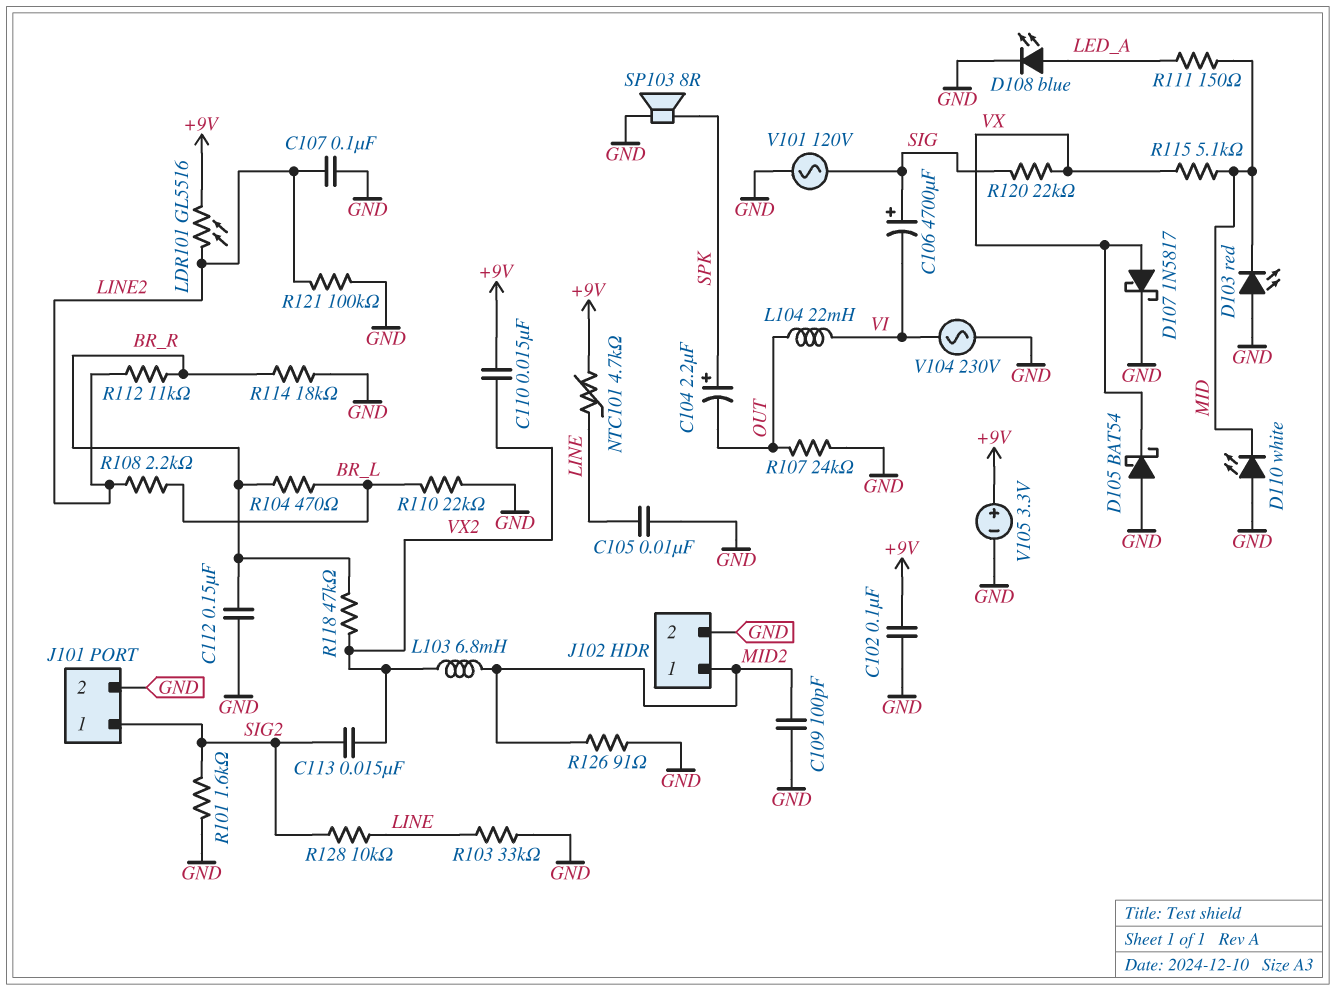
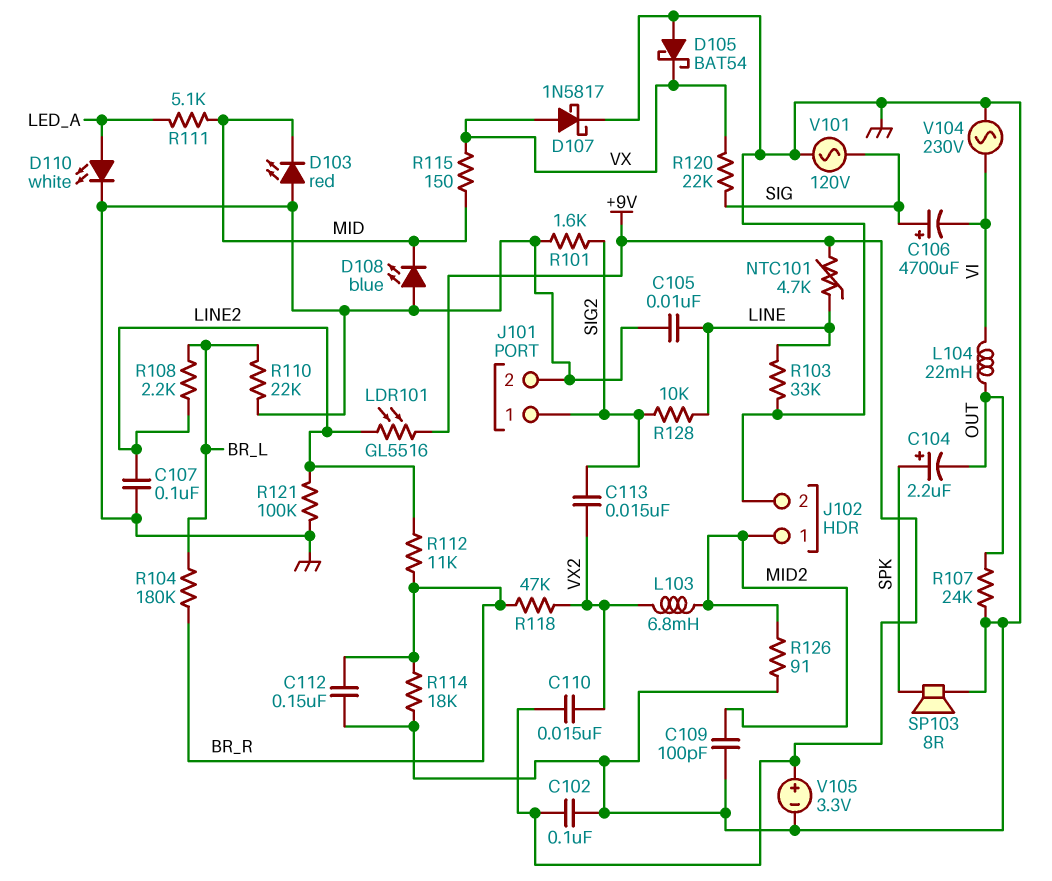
D108: LED blue (A LED_A, K GND) -> LED blue (A GND, K MID)
D110: LED white (A GND, K MID) -> LED white (A LED_A, K GND)
R104: 470 (BR_L, BR_R) -> 180k (BR_L, BR_R)
R111: 150 (LED_A, MID) -> 5.1k (LED_A, MID)
R115: 5.1k (MID, VX) -> 150 (MID, VX)

